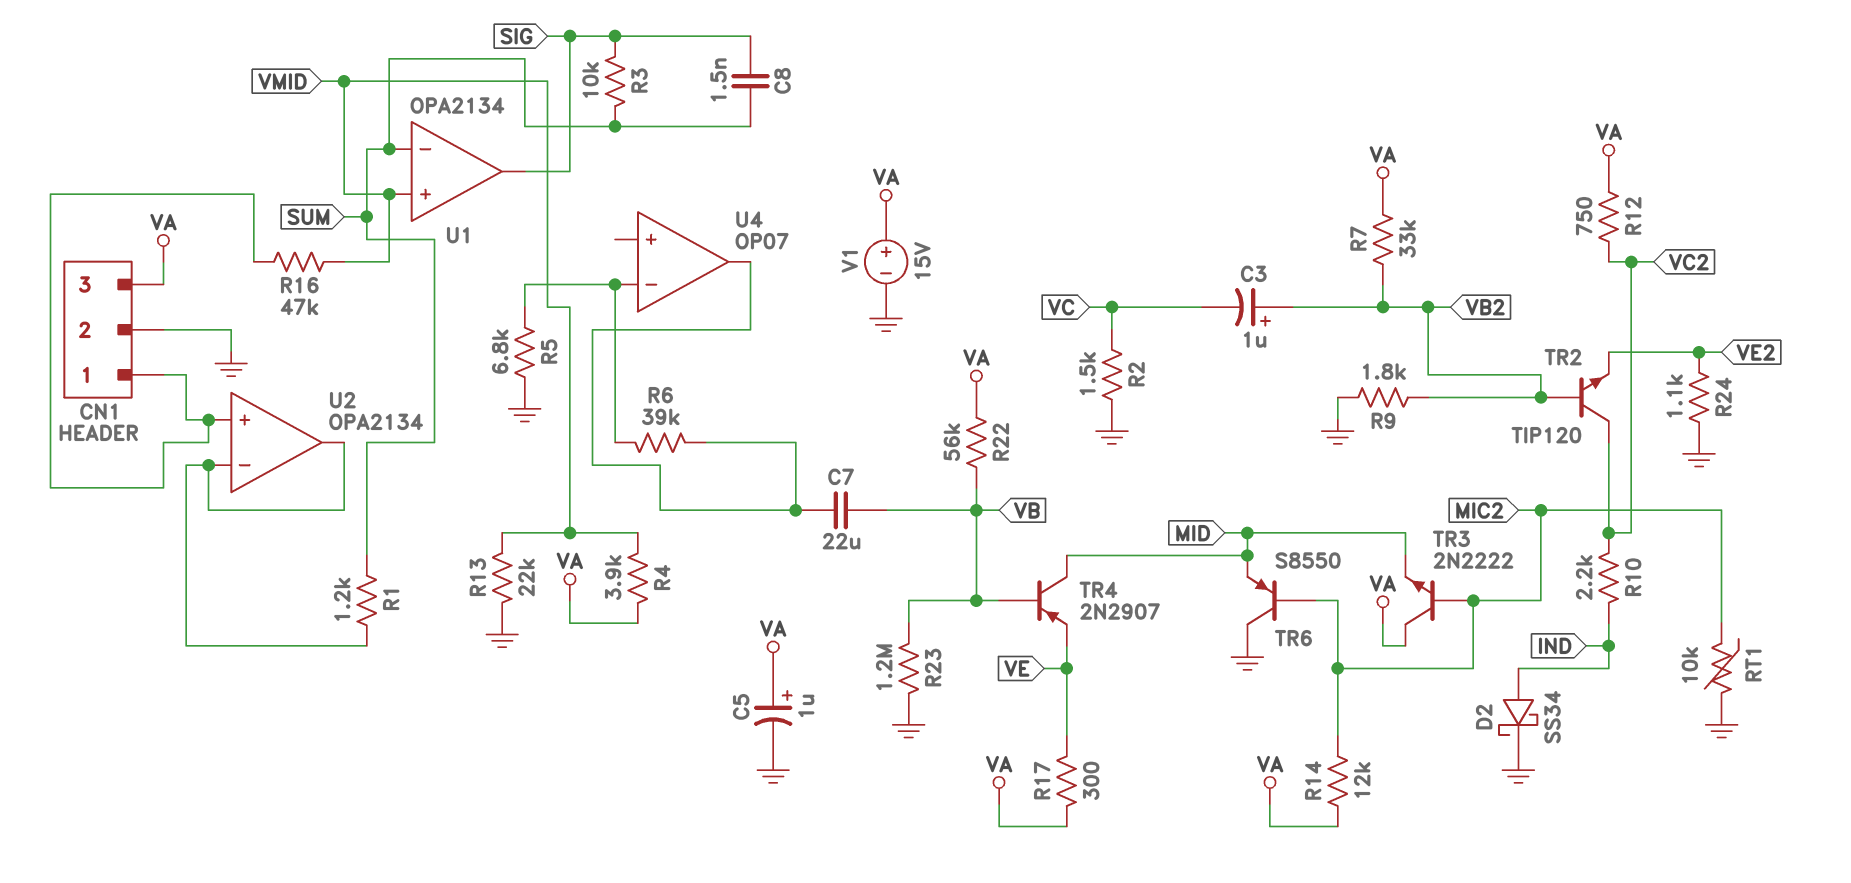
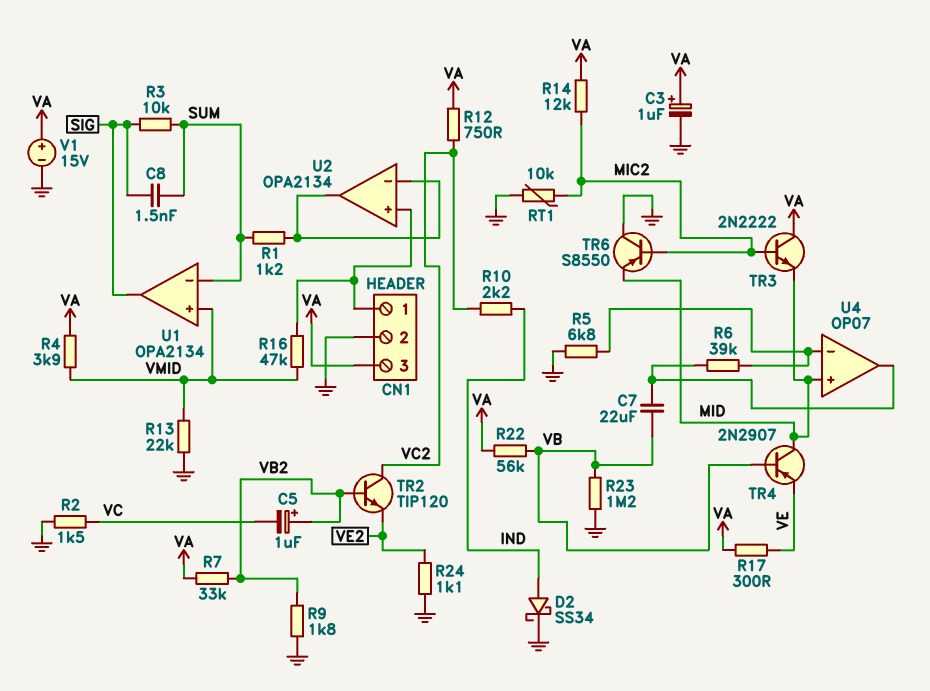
C3: 1uF (plus VB2, minus VC) -> 1uF (plus VA, minus GND)
C5: 1uF (plus VA, minus GND) -> 1uF (plus VB2, minus VC)
U4 pin in+: none -> MID

